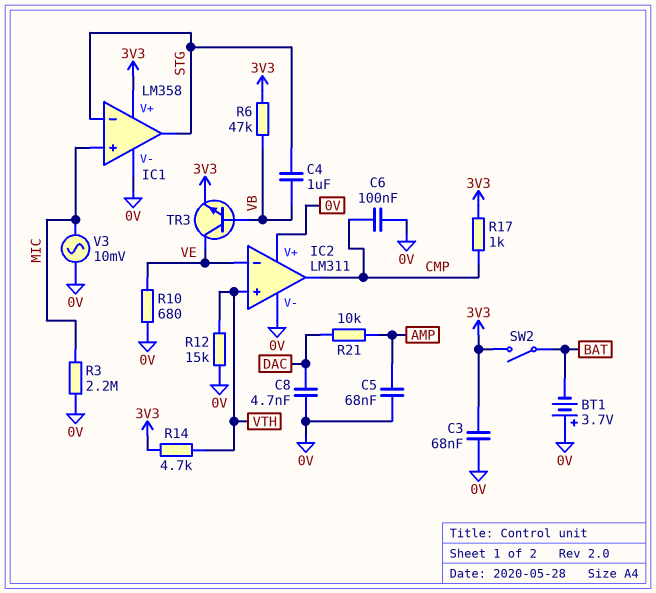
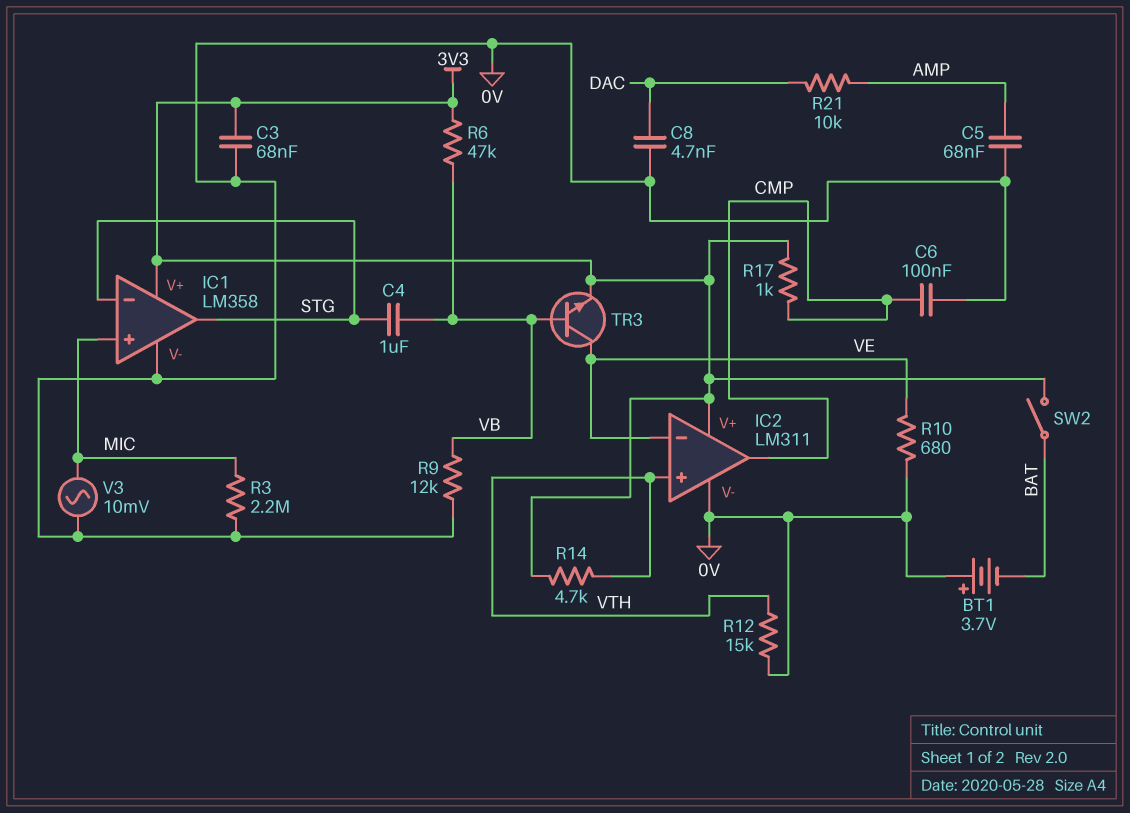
IC2 pin V+: 0V -> 3V3
R9: none -> 12k (0V, VB)

